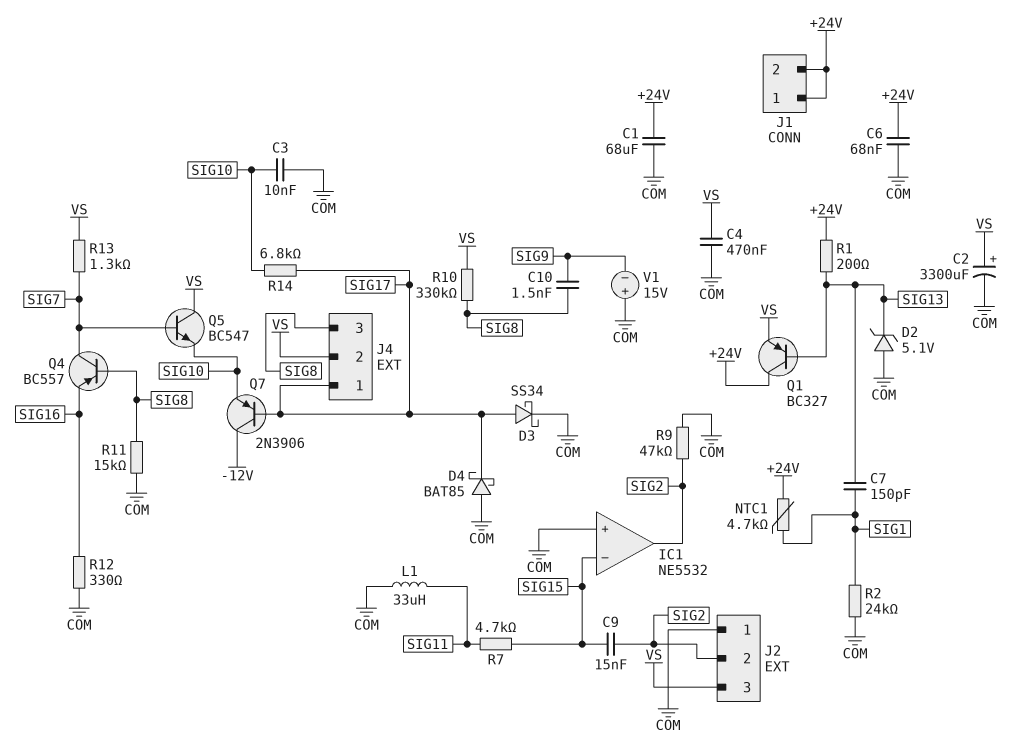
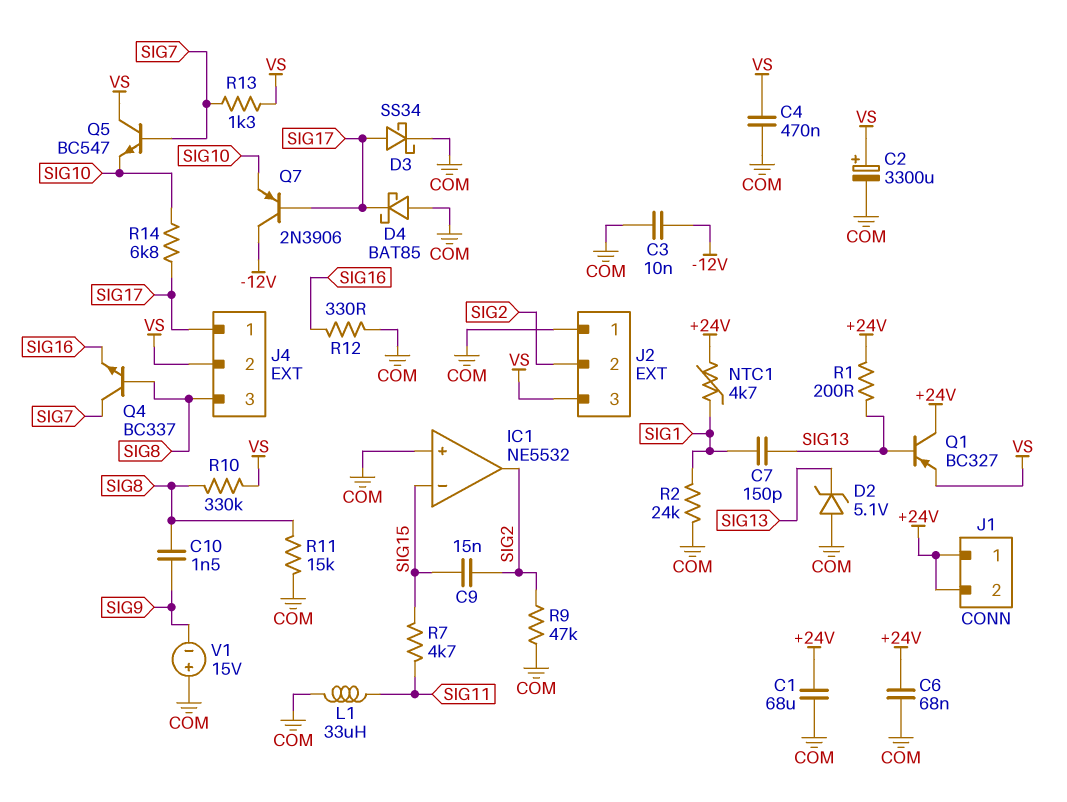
C3: 10nF (COM, SIG10) -> 10nF (-12V, COM)
Q4: PNP BC557 (B SIG8, C SIG7, E SIG16) -> NPN BC337 (B SIG8, C SIG7, E SIG16)

